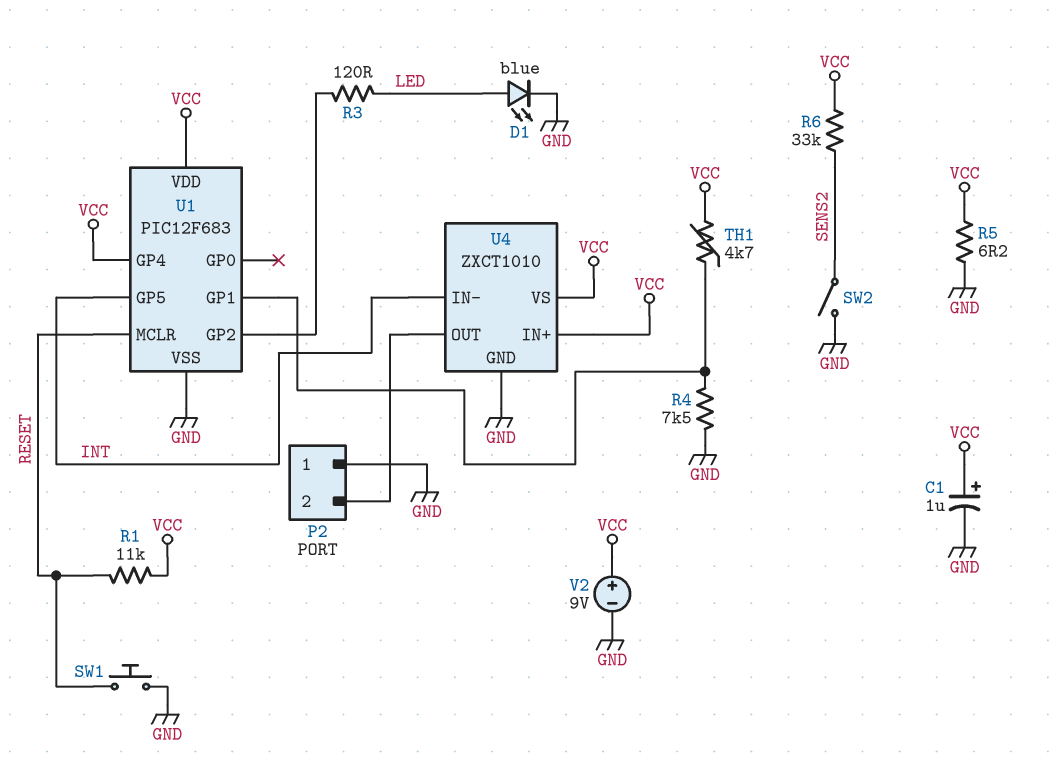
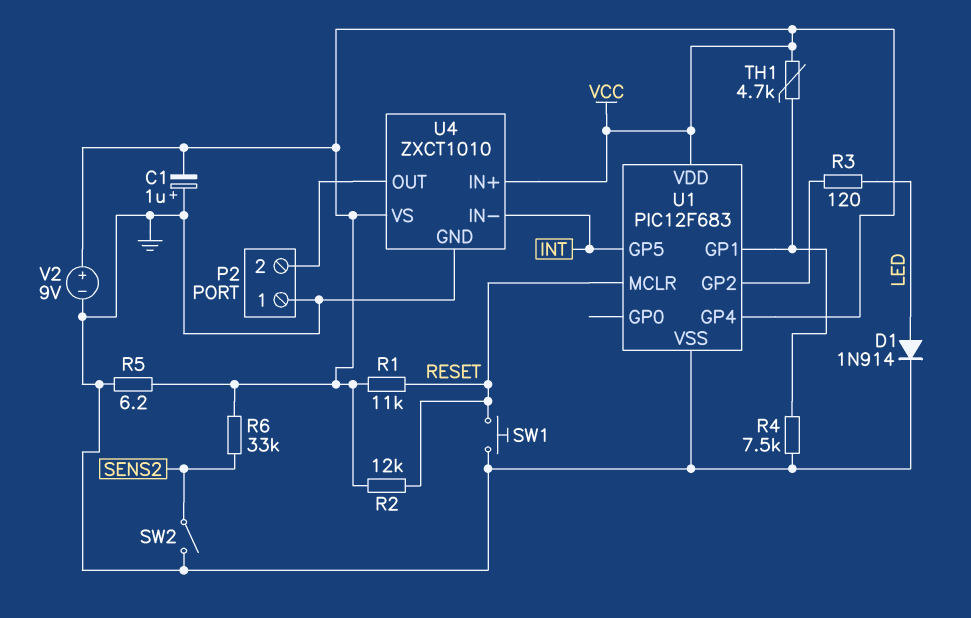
C1: 1uF (plus VCC, minus GND) -> 1uF (plus GND, minus VCC)
D1: LED blue (A LED, K GND) -> diode 1N914 (A LED, K GND)
R2: none -> 12k (RESET, VCC)

